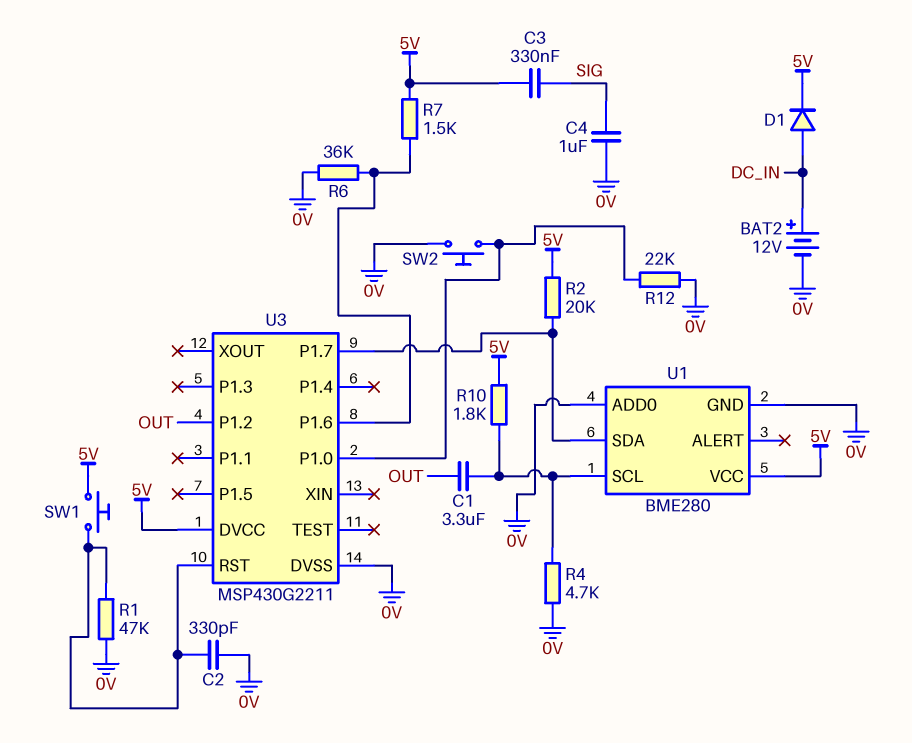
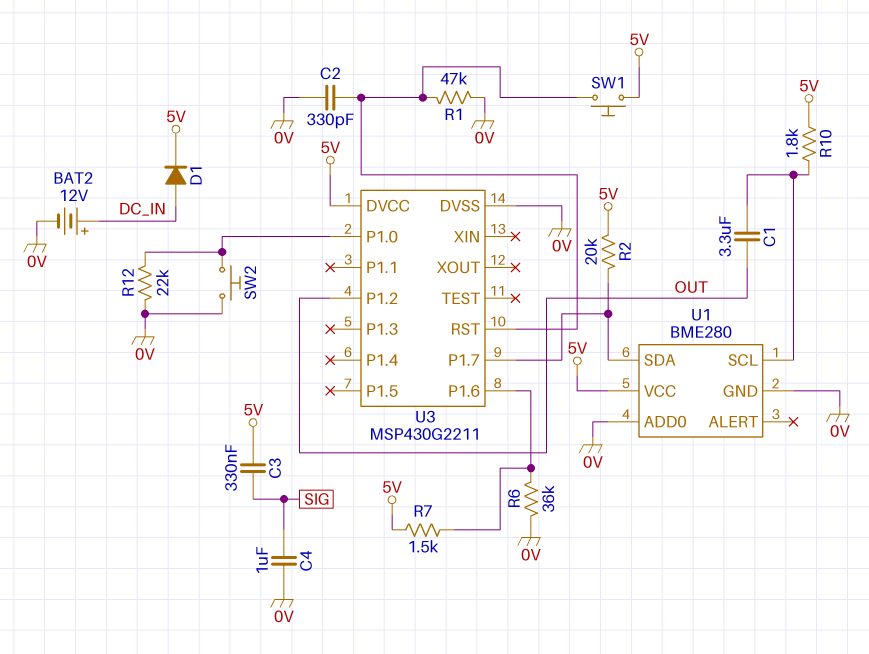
R4: 4.7k (0V, U1/SCL) -> none

